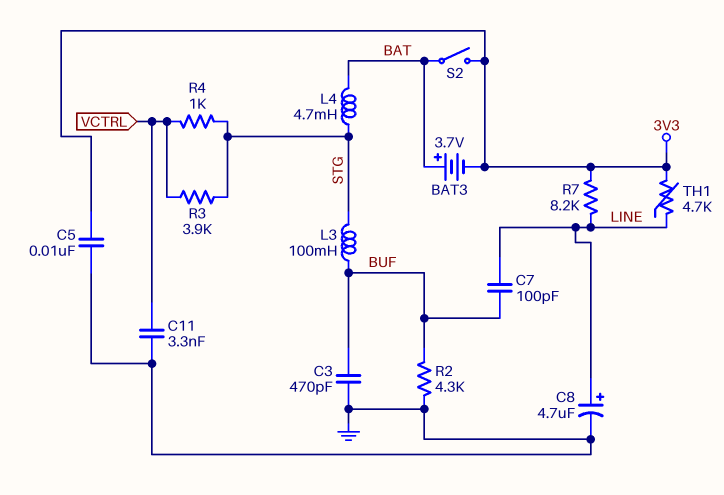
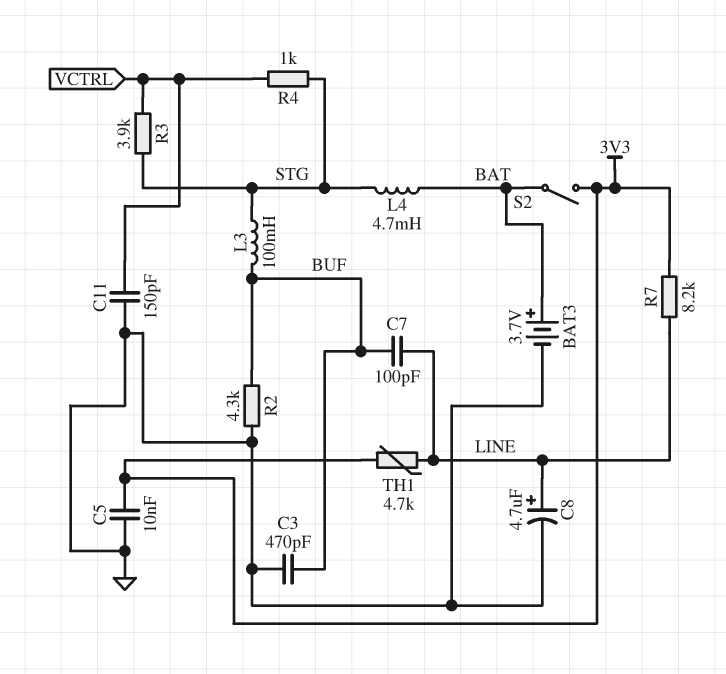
BAT3: 3.7V (plus BAT, minus 3V3) -> 3.7V (plus BAT, minus GND)
C11: 3.3nF (GND, VCTRL) -> 150pF (GND, VCTRL)

